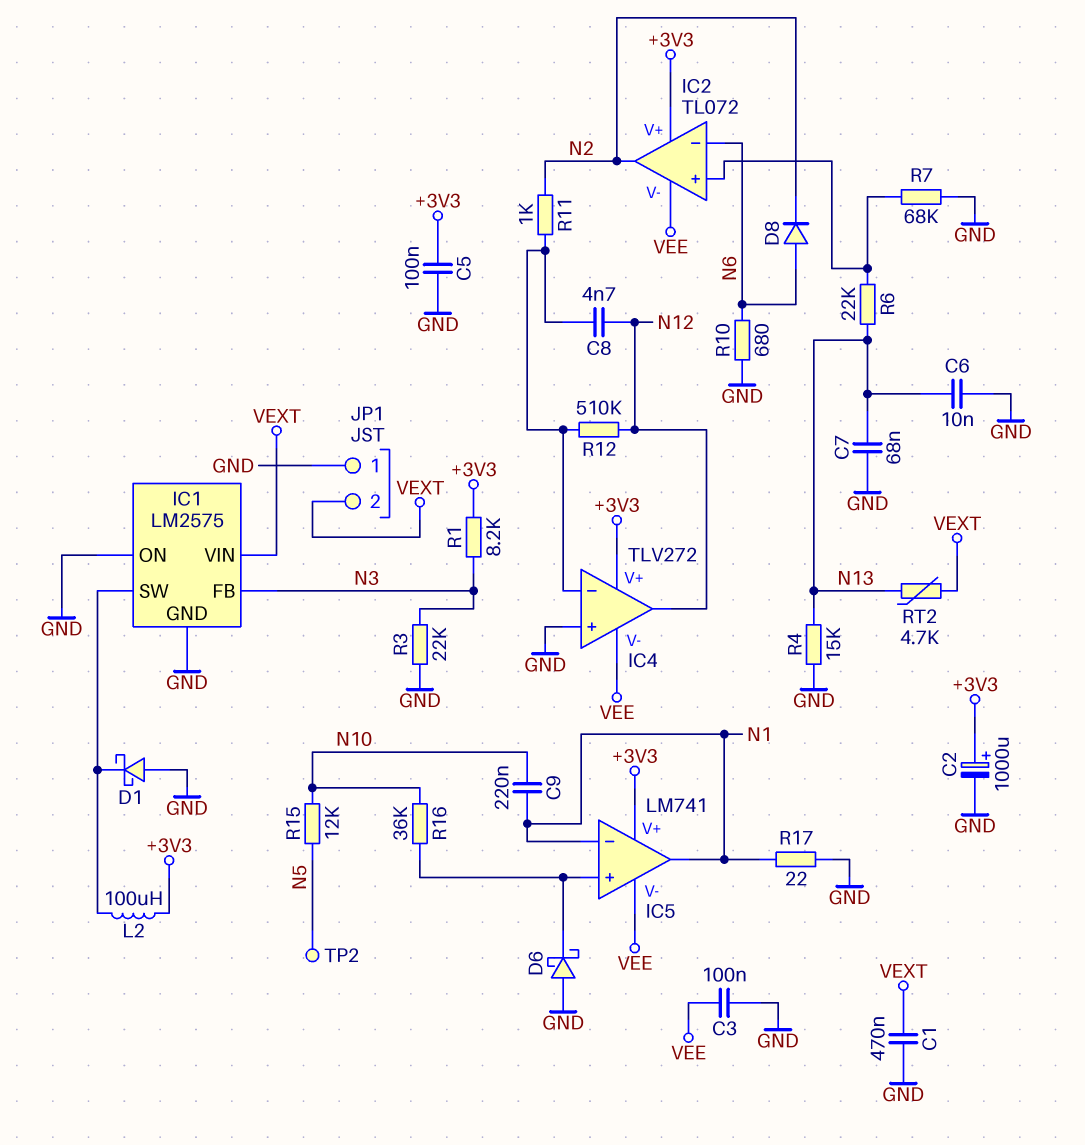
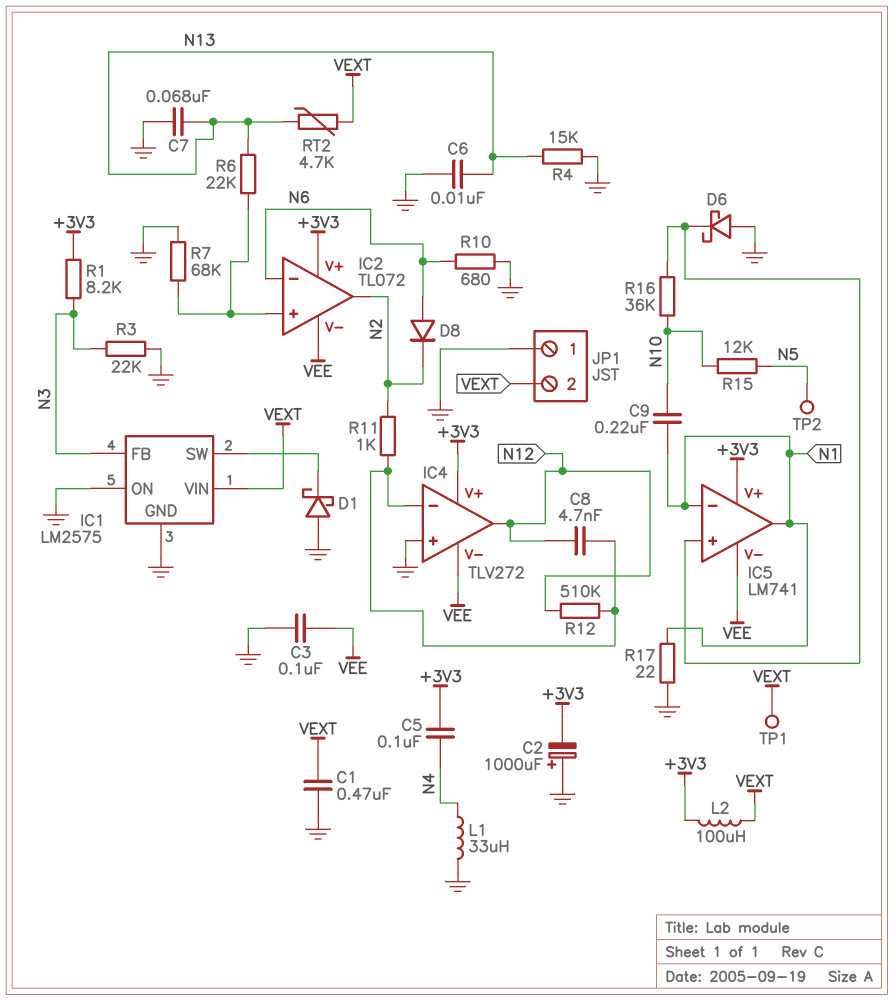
C2: 1000uF (plus +3V3, minus GND) -> 1000uF (plus GND, minus +3V3)
C5: 100nF (+3V3, GND) -> 100nF (+3V3, N4)
L1: none -> 33uH (GND, N4)
L2: 100uH (+3V3, IC1/SW) -> 100uH (+3V3, VEXT)
TP1: none -> test point (VEXT)

